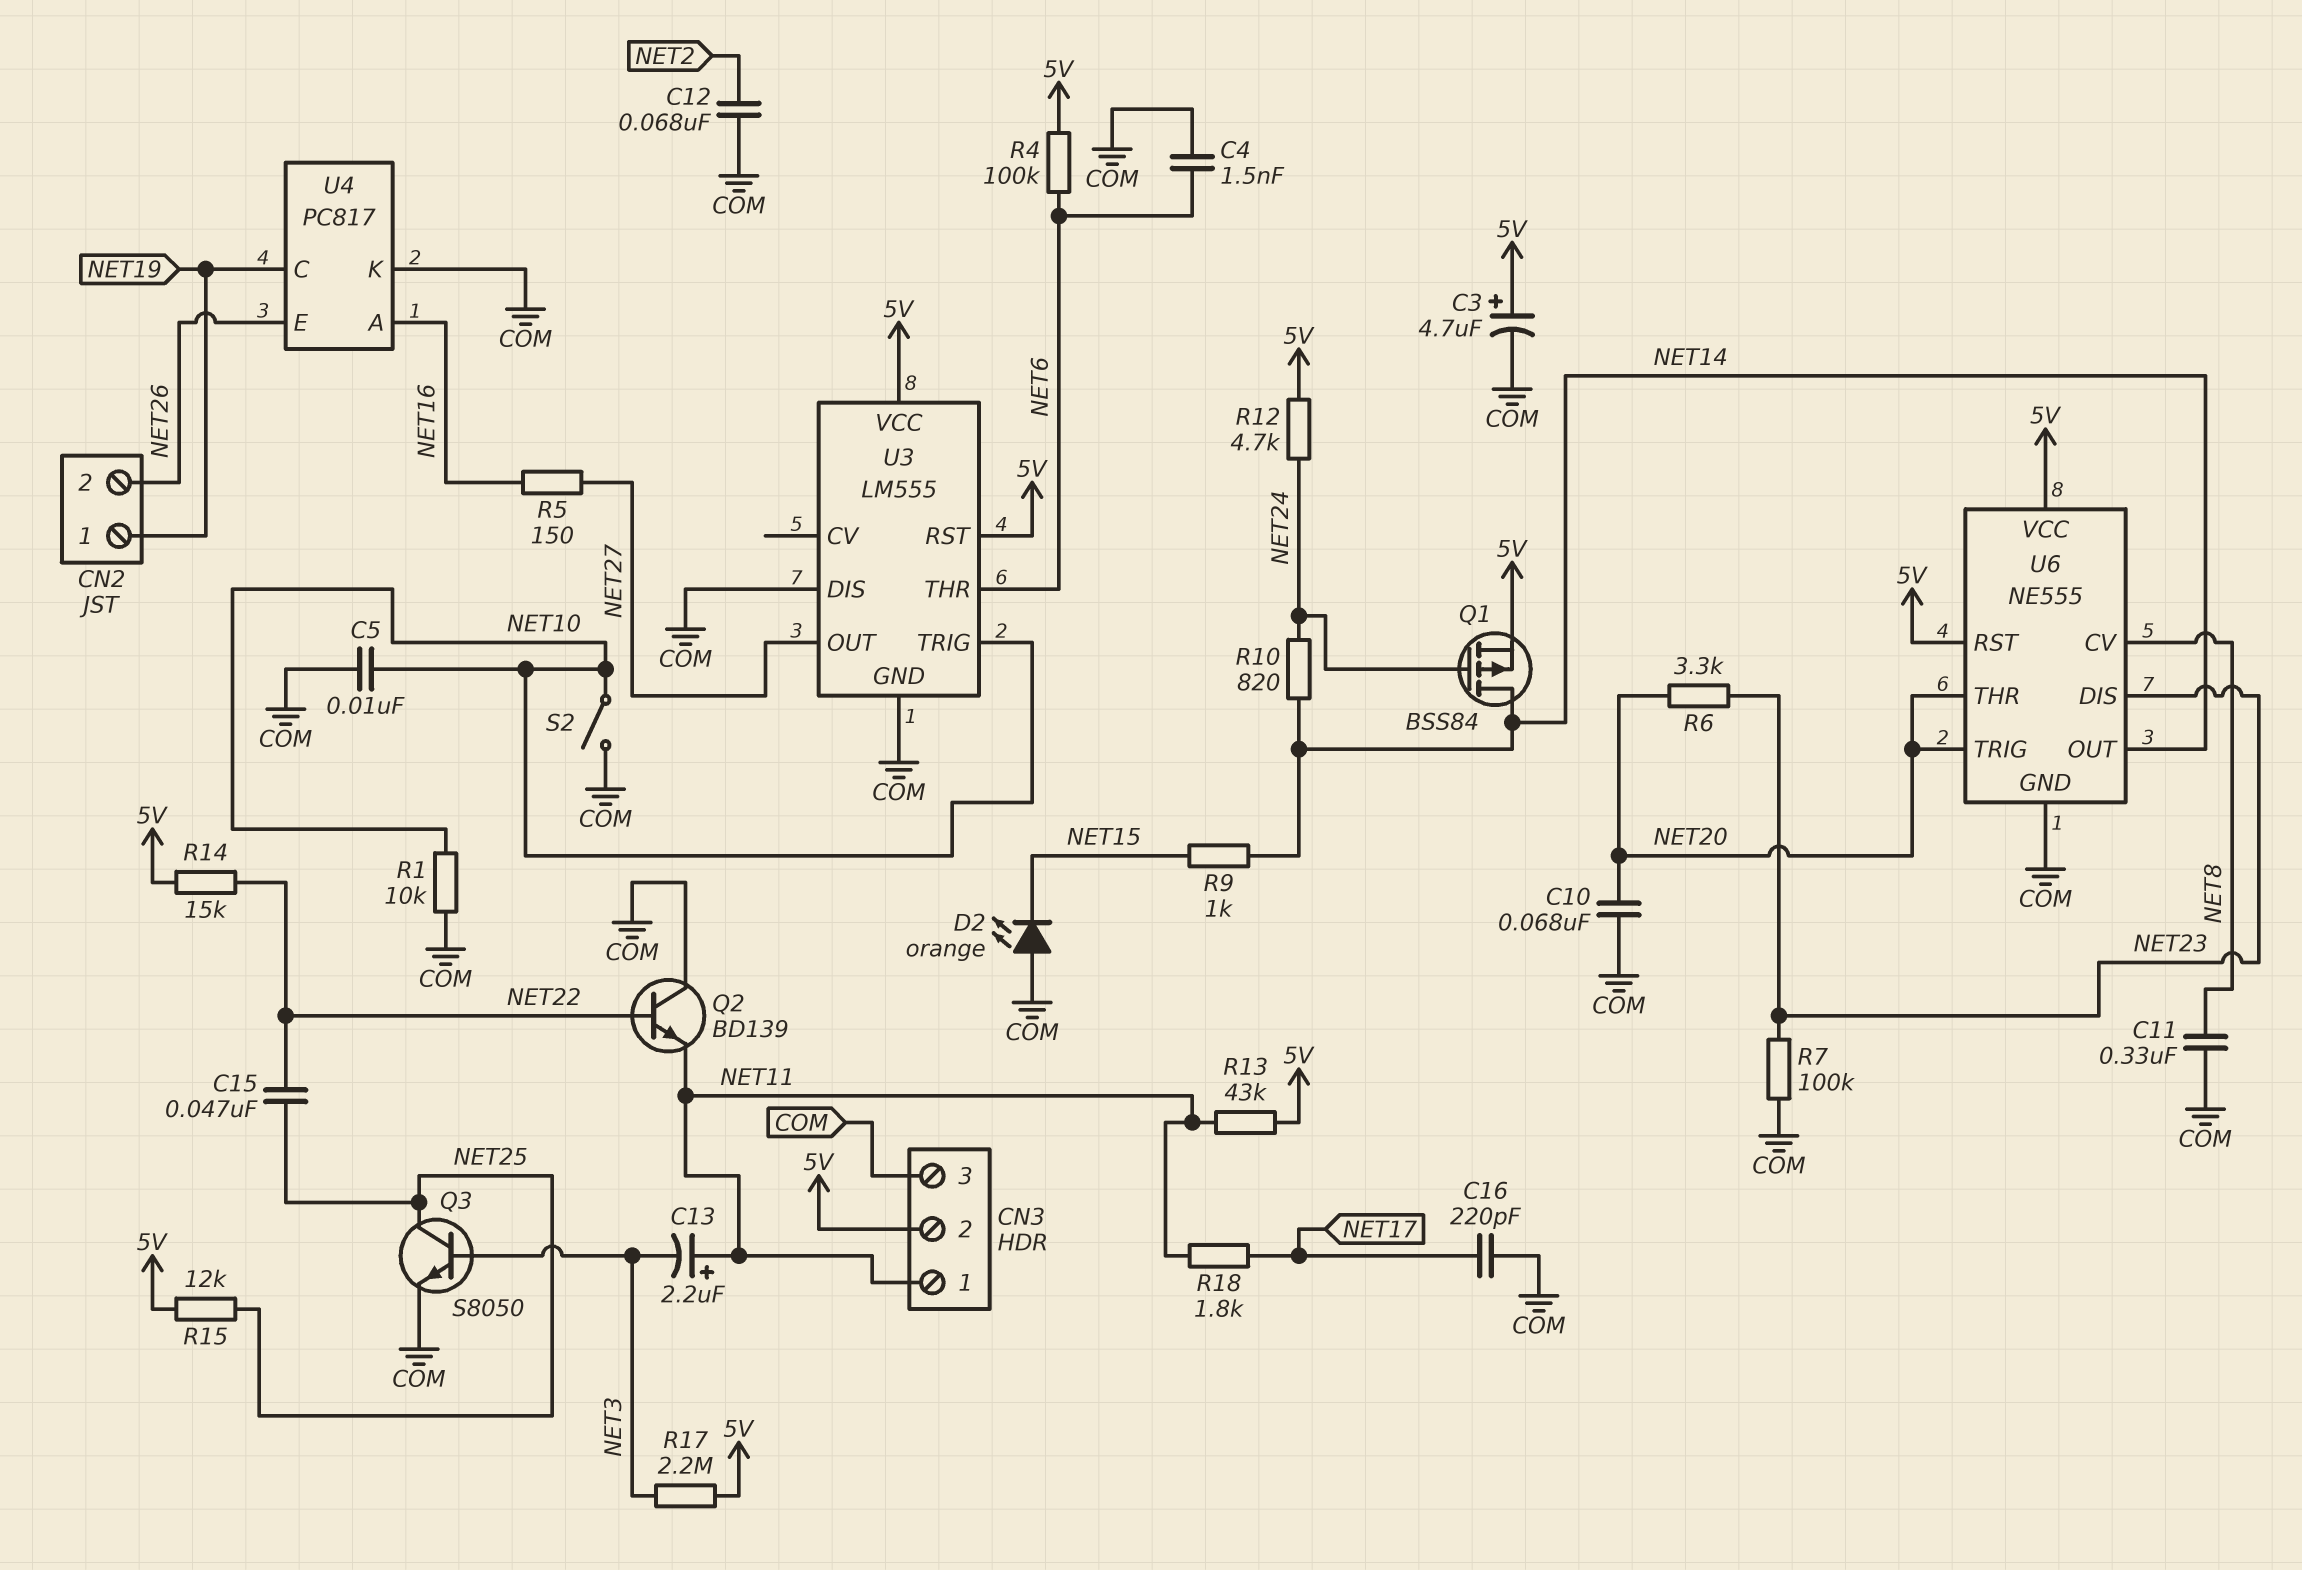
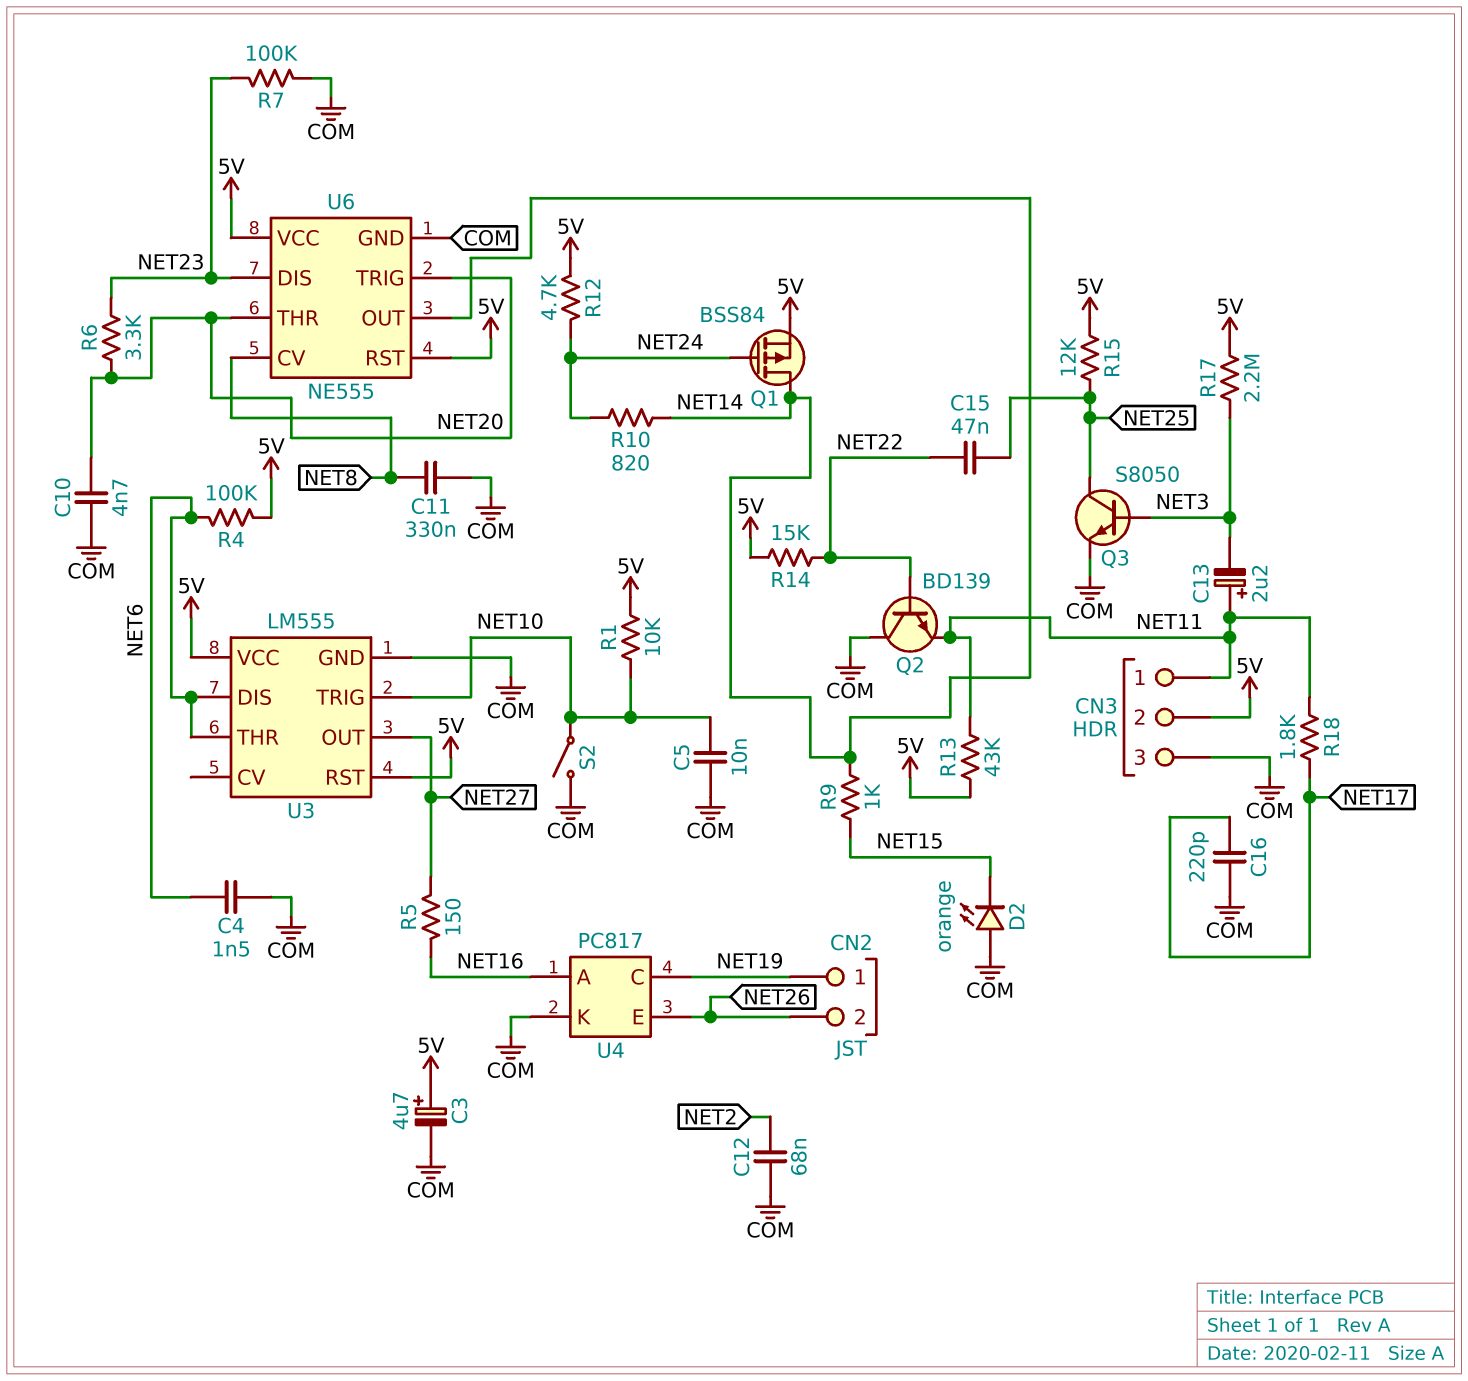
C10: 68nF (COM, NET20) -> 4.7nF (COM, NET20)
R1: 10k (COM, NET10) -> 10k (5V, NET10)
U3 pin DIS: COM -> NET6

